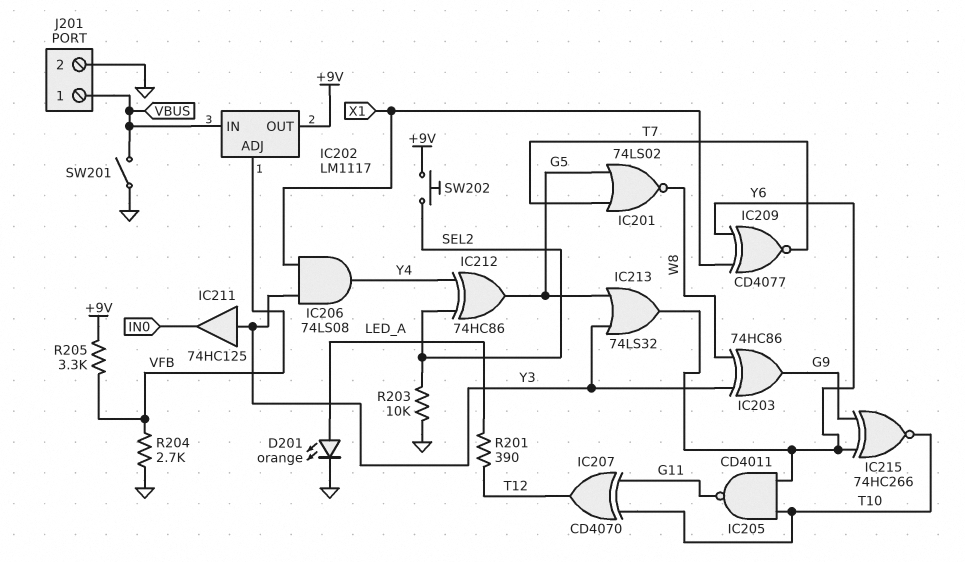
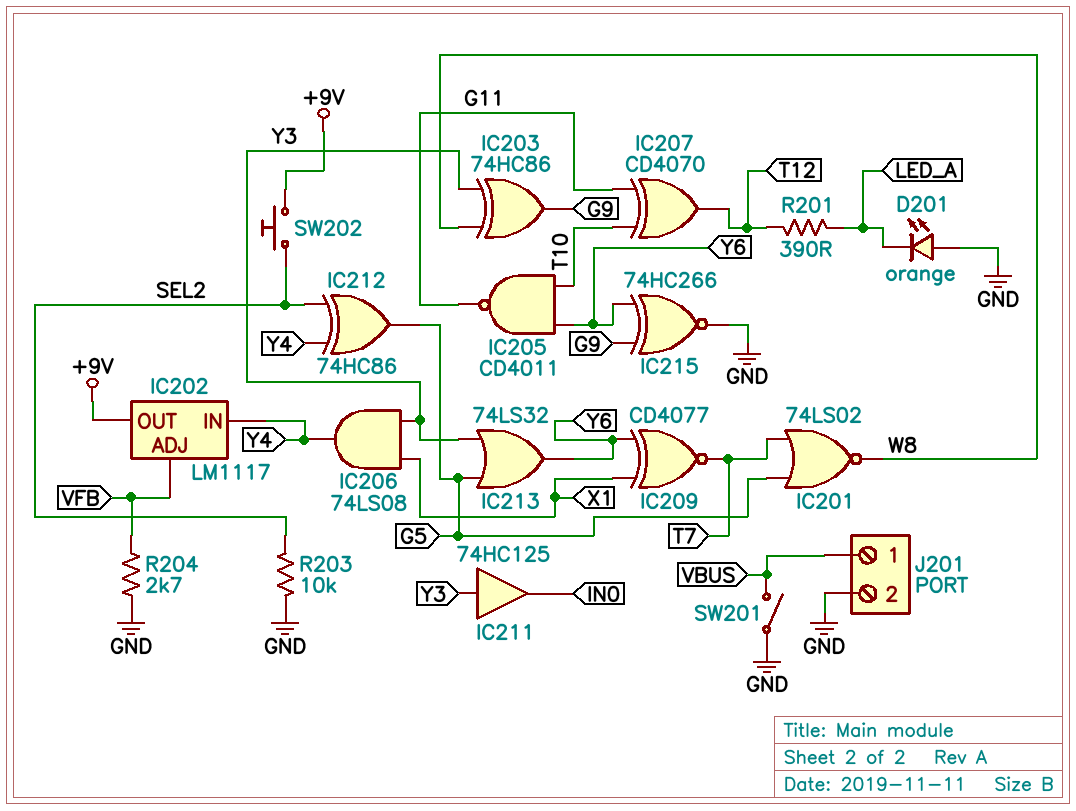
D201: LED orange (A LED_A, K GND) -> LED orange (A GND, K LED_A)
IC202 pin IN: VBUS -> Y4
IC215: XNOR 74HC266 (in G9, in Y6, out T10) -> XNOR 74HC266 (in G9, in Y6, out GND)
R205: 3.3k (+9V, VFB) -> none

